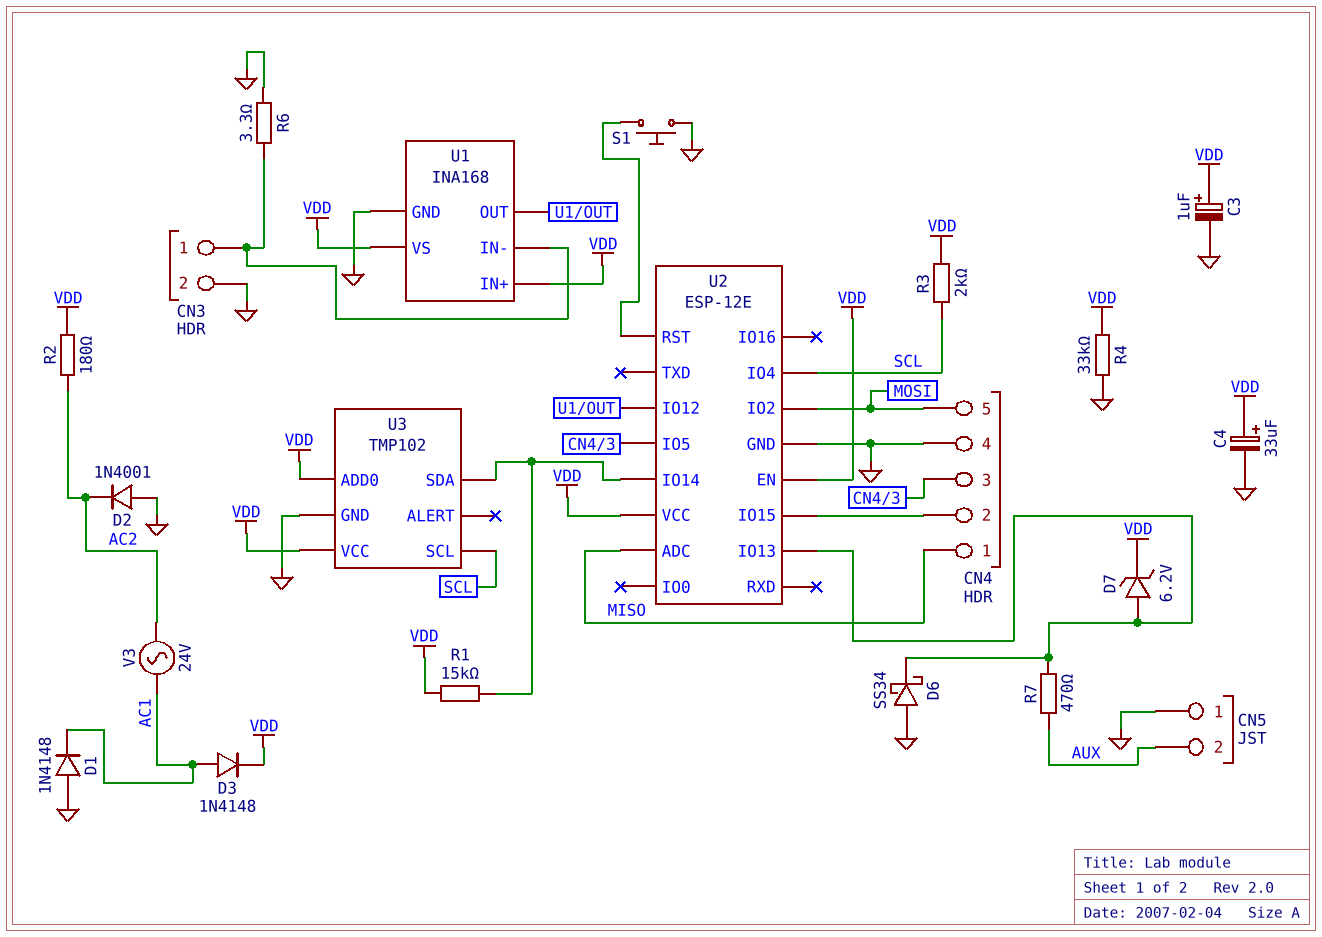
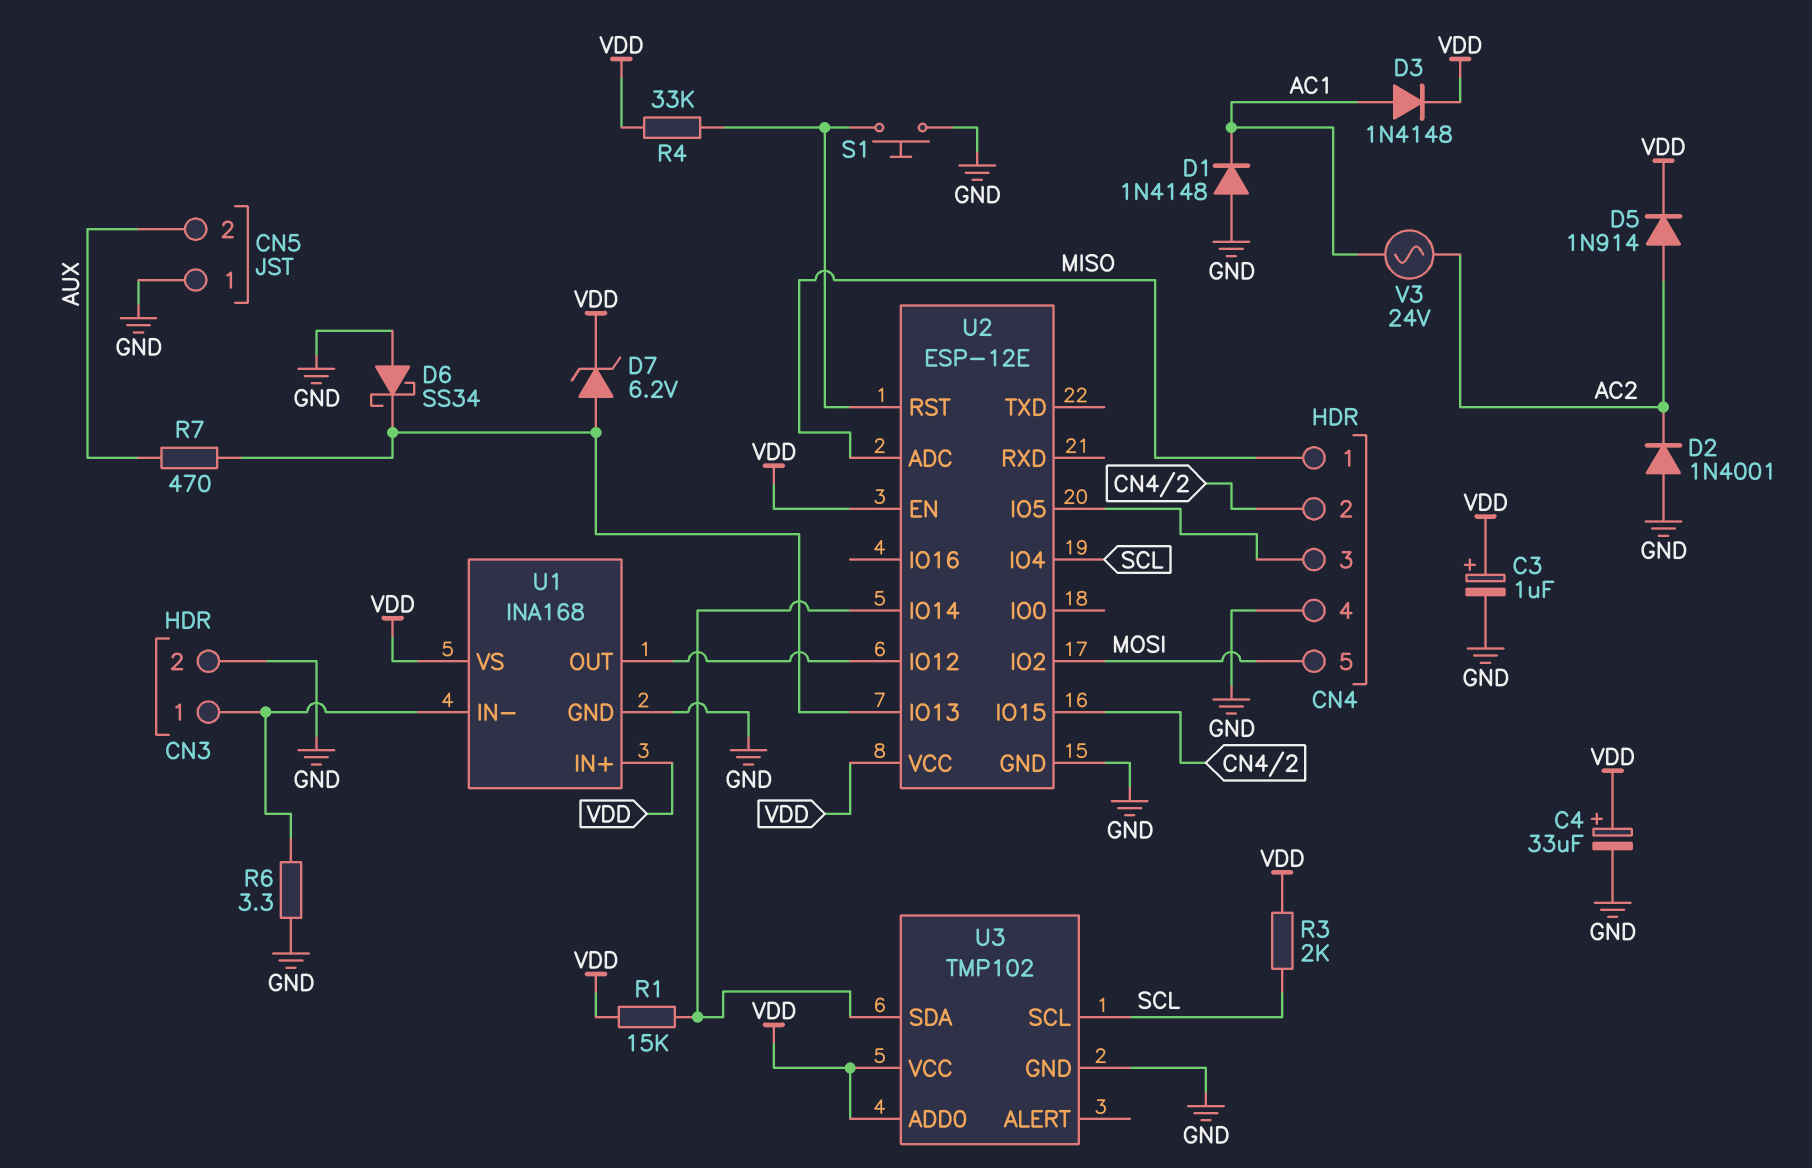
D5: none -> diode 1N914 (A AC2, K VDD)
R2: 180 (AC2, VDD) -> none
R4: 33k (GND, VDD) -> 33k (U2/RST, VDD)

